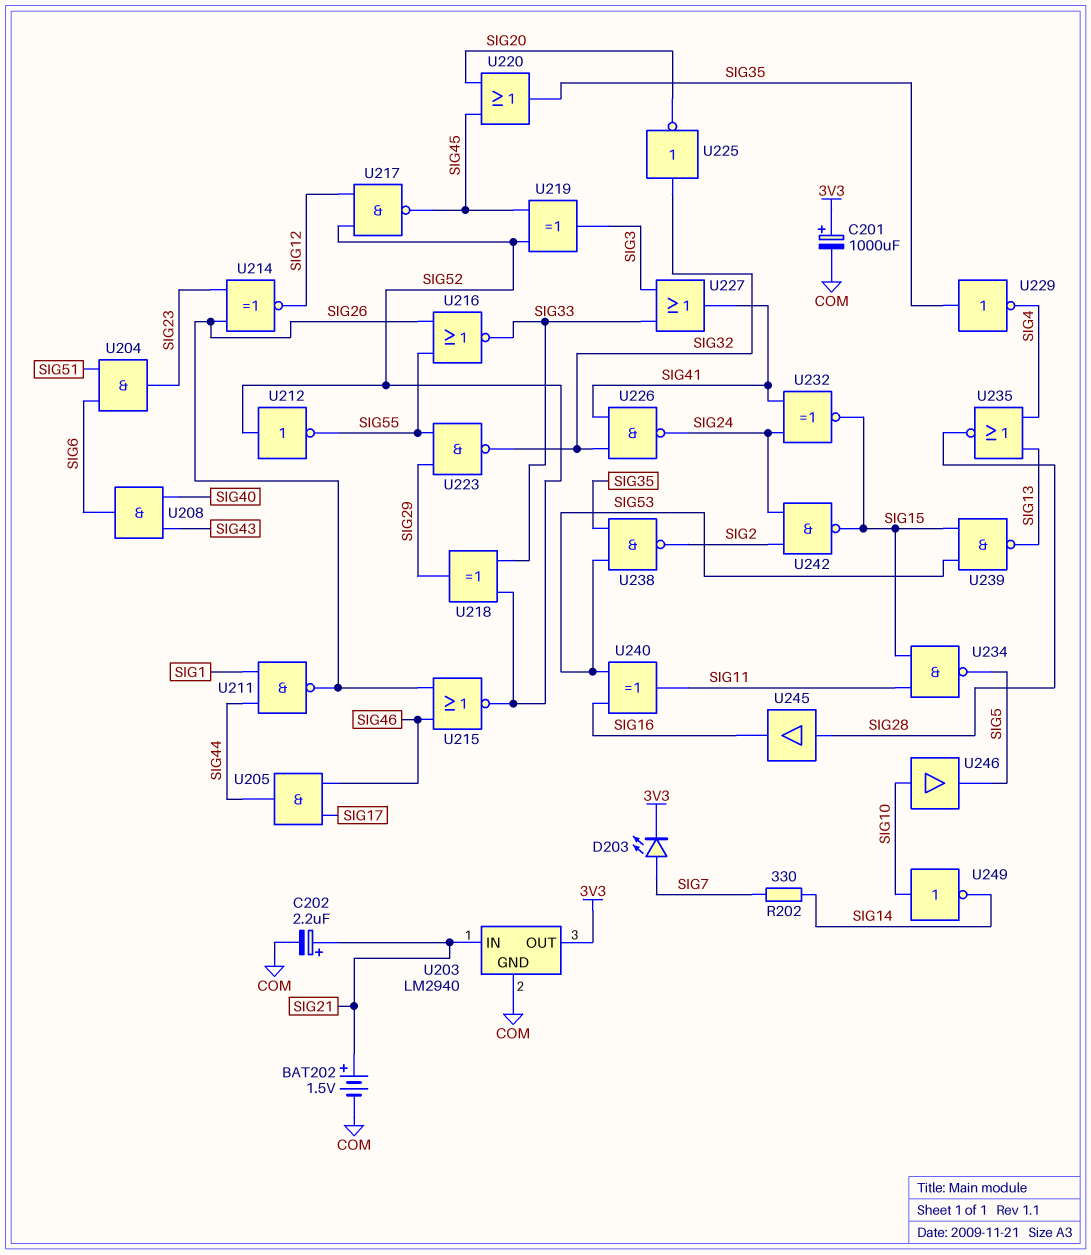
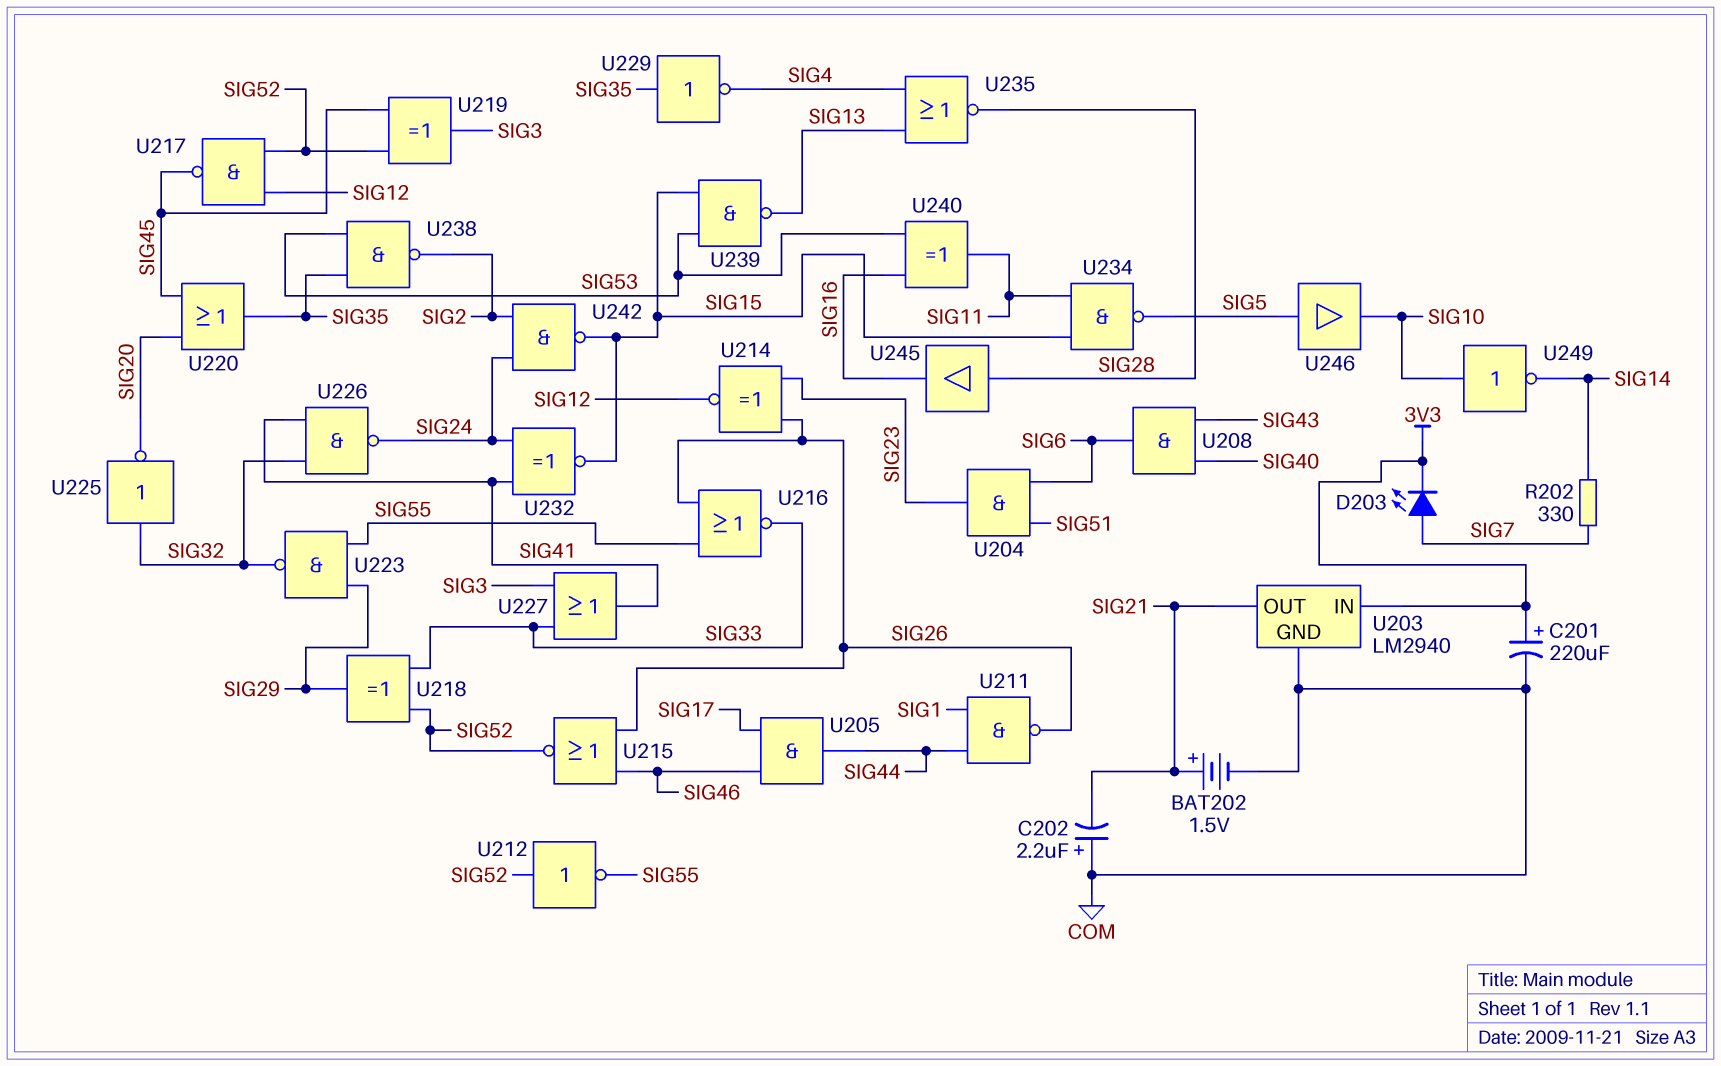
C201: 1000uF (plus 3V3, minus COM) -> 220uF (plus 3V3, minus COM)
C202: 2.2uF (plus SIG21, minus COM) -> 2.2uF (plus COM, minus SIG21)
U203 pin IN: SIG21 -> 3V3
U203 pin OUT: 3V3 -> SIG21
U246: buffer (in SIG10, out SIG5) -> buffer (in SIG5, out SIG10)

